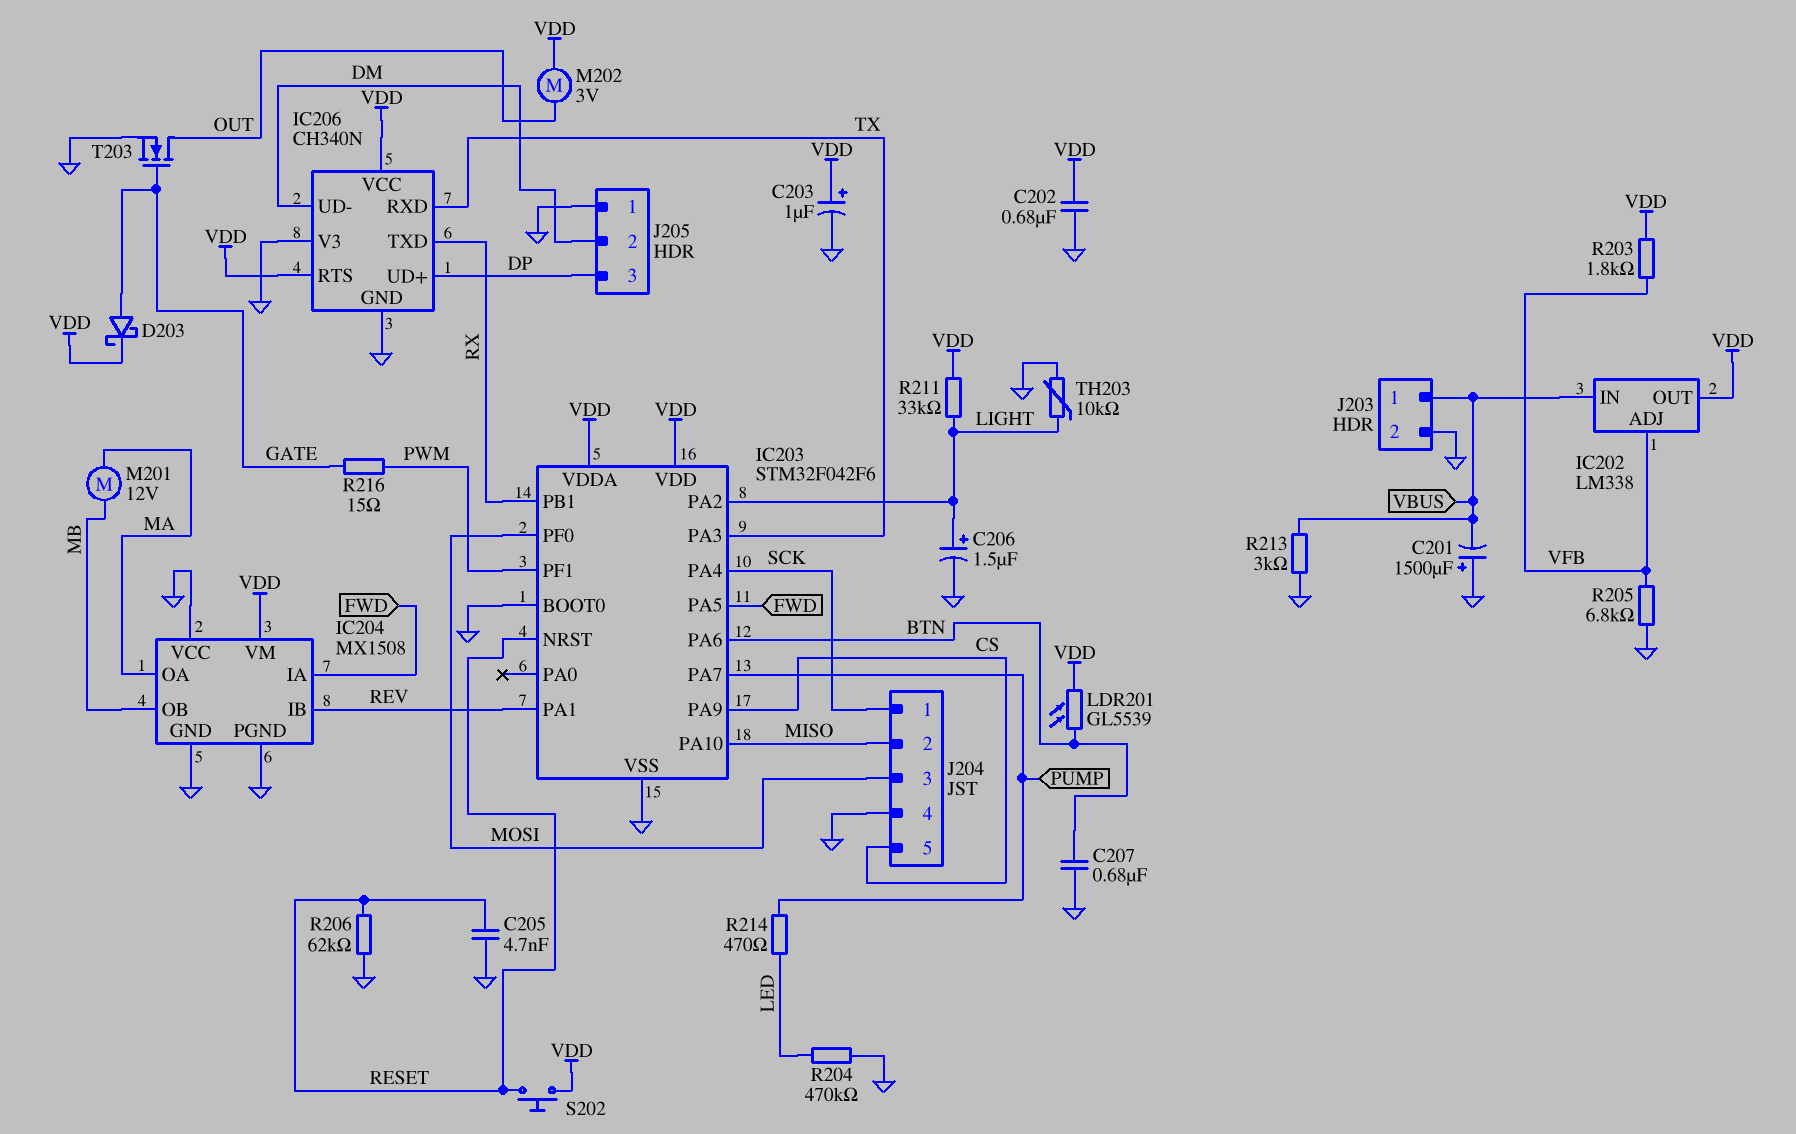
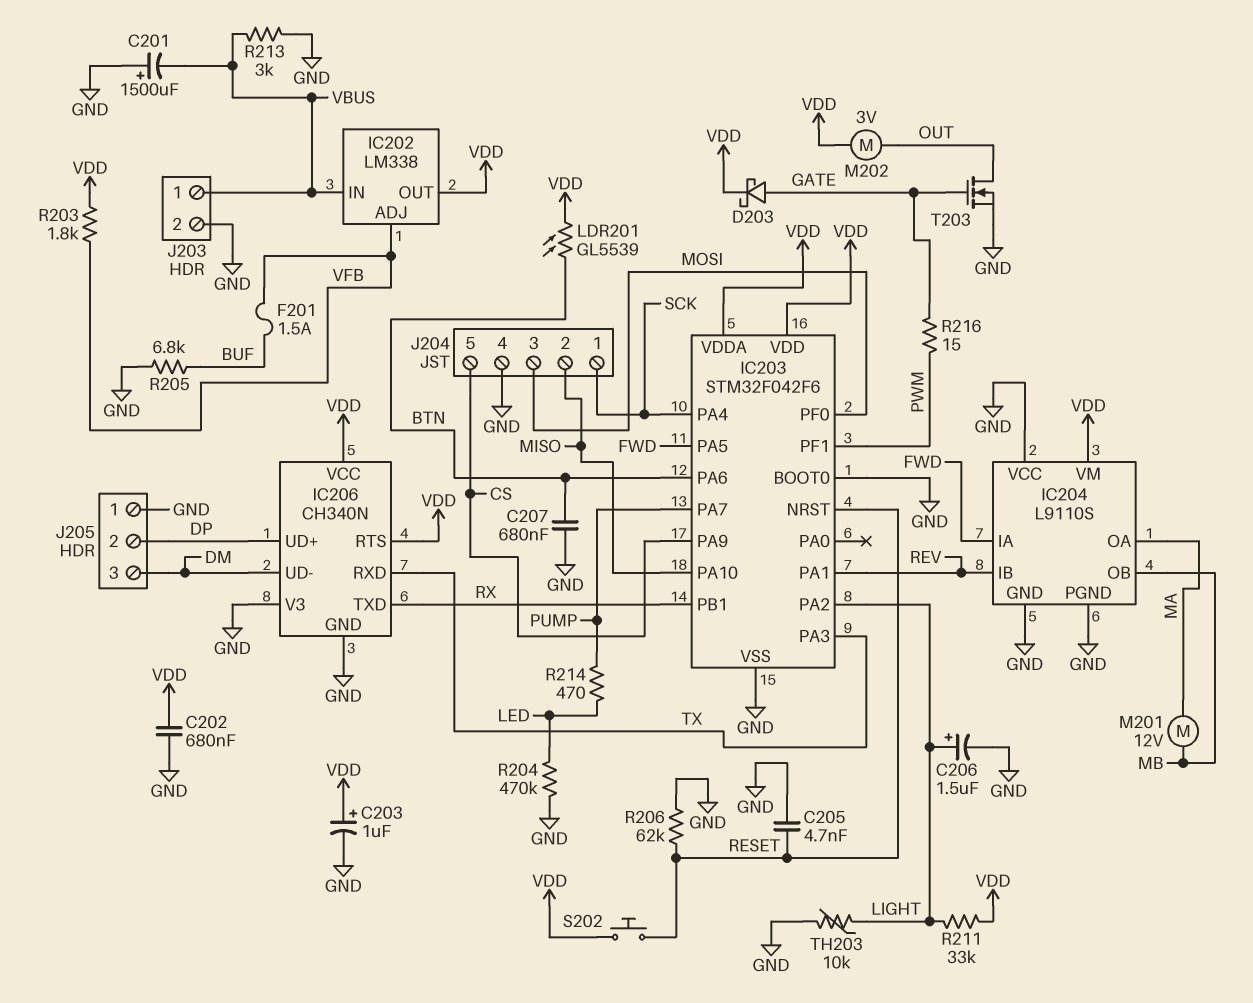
F201: none -> 1.5A (BUF, VFB)
IC204: MX1508 -> L9110S
J205 pin 2: DM -> DP
J205 pin 3: DP -> DM
R205: 6.8k (GND, VFB) -> 6.8k (BUF, GND)

